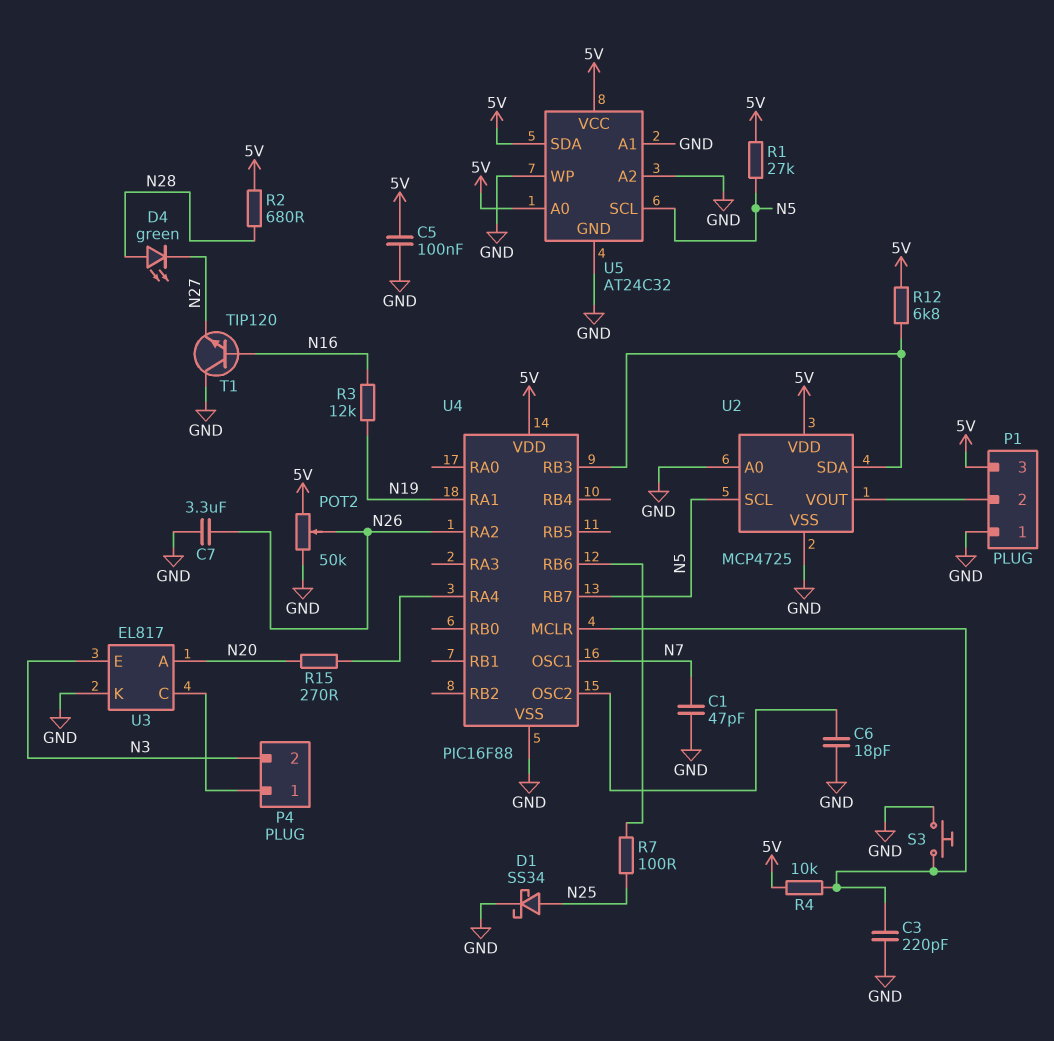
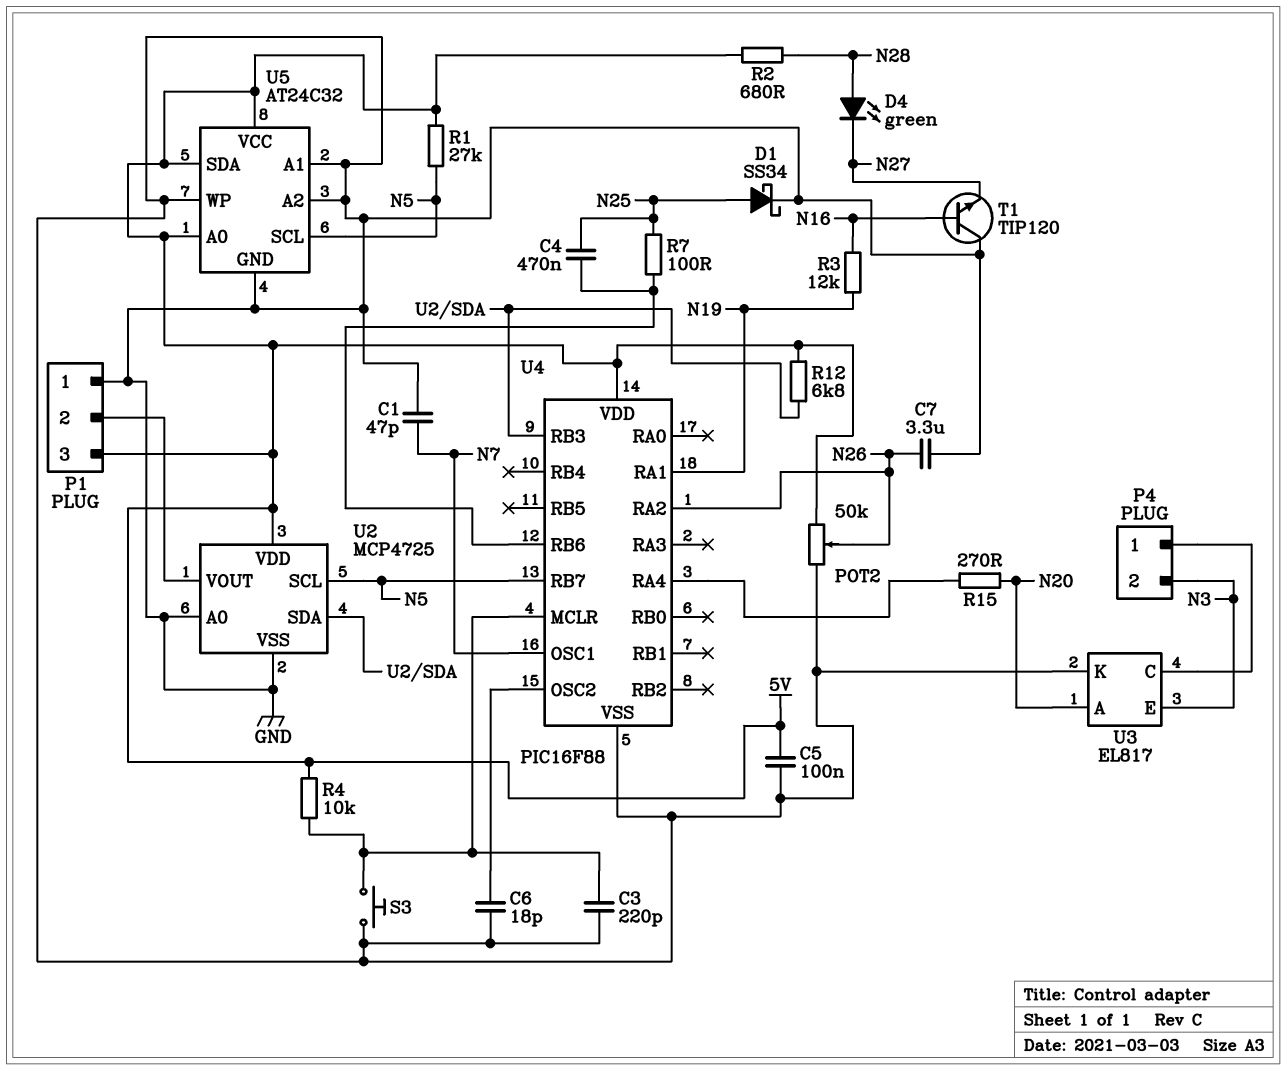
C4: none -> 470nF (N25, U4/RB6)

